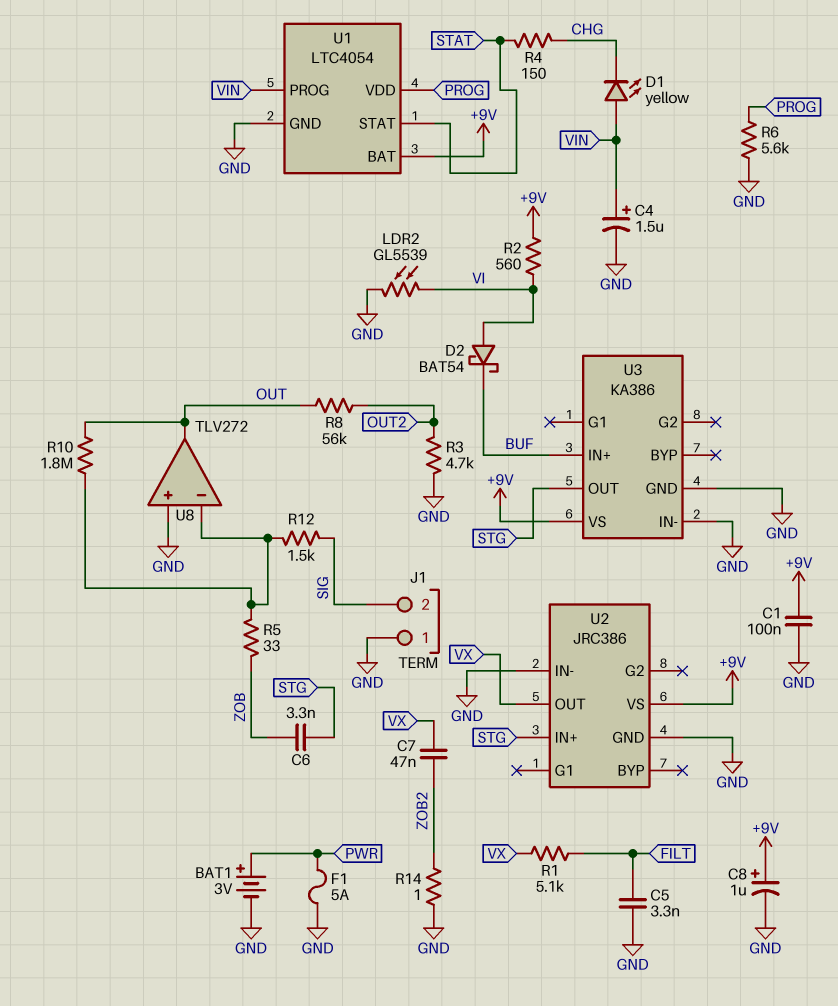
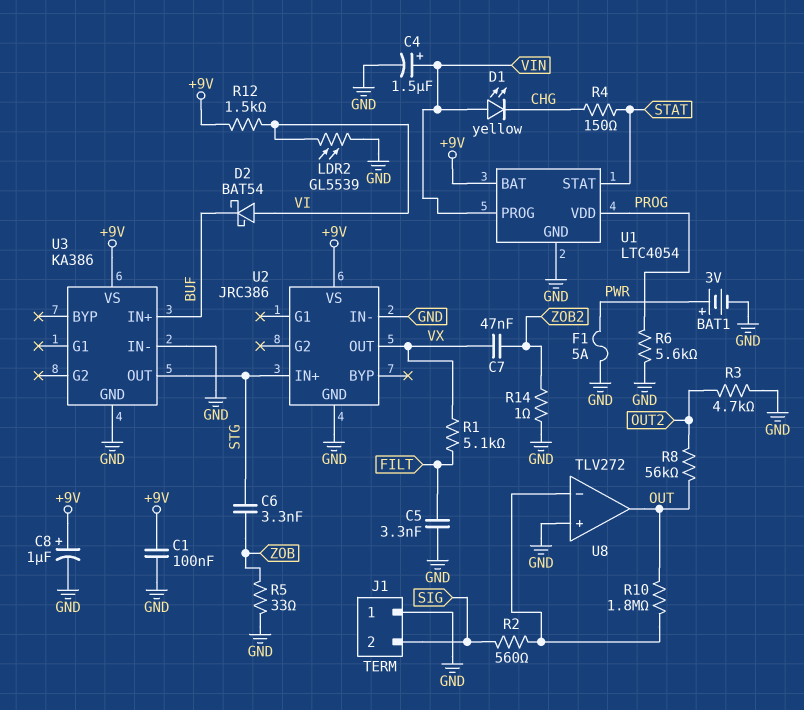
R2: 560 (+9V, VI) -> 560 (SIG, U8/in-)
R5: 33 (U8/in-, ZOB) -> 33 (GND, ZOB)
R12: 1.5k (SIG, U8/in-) -> 1.5k (+9V, VI)

